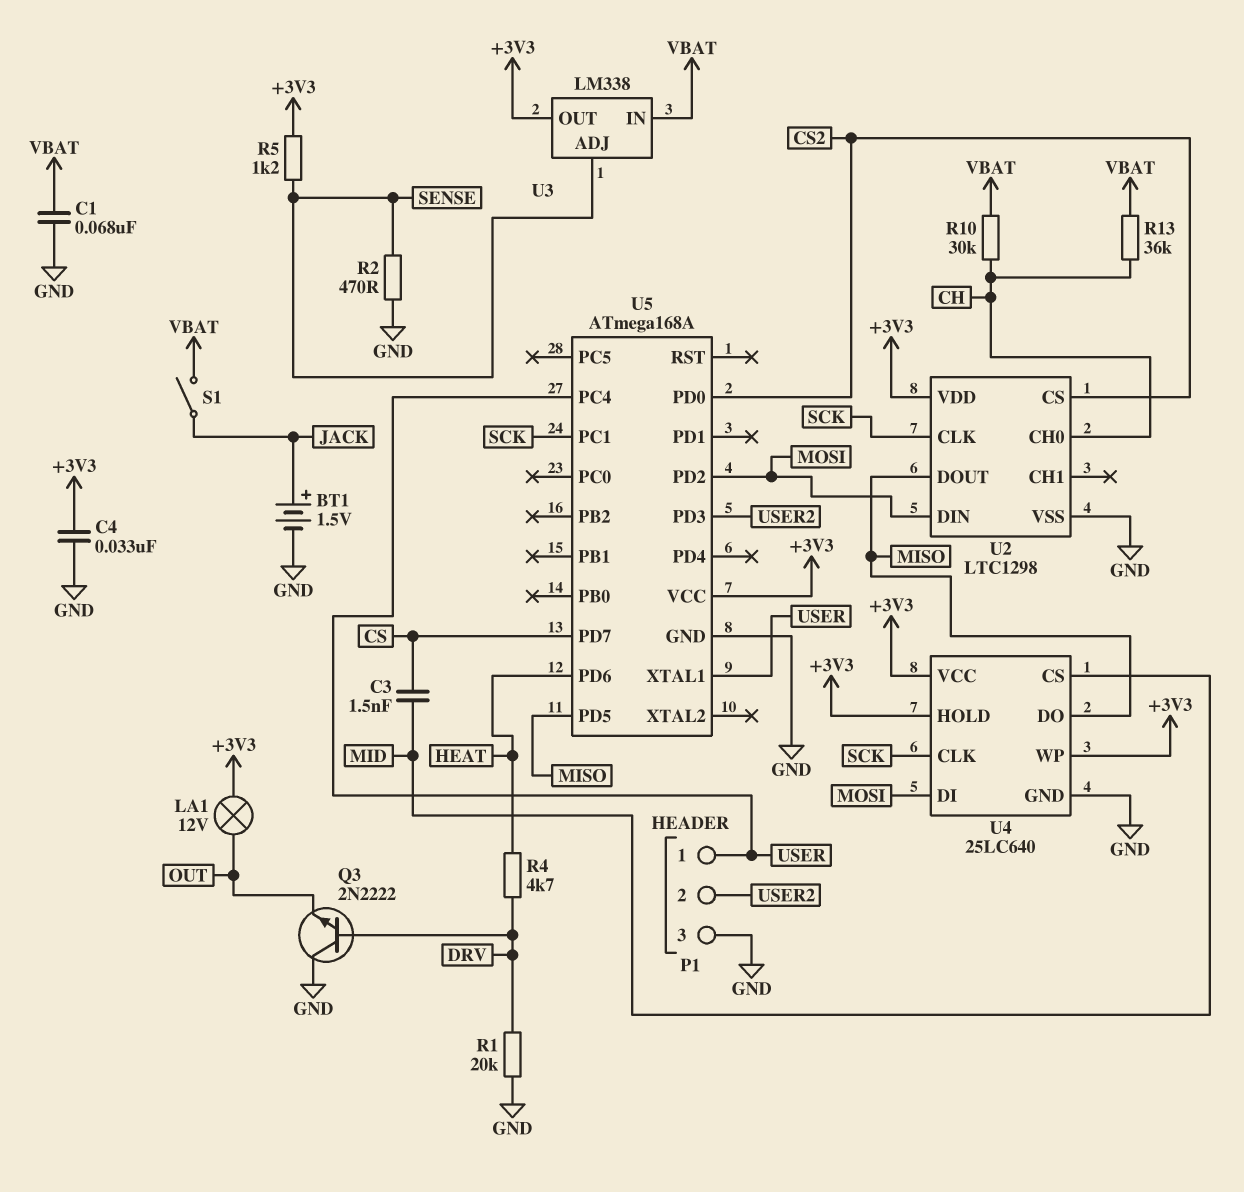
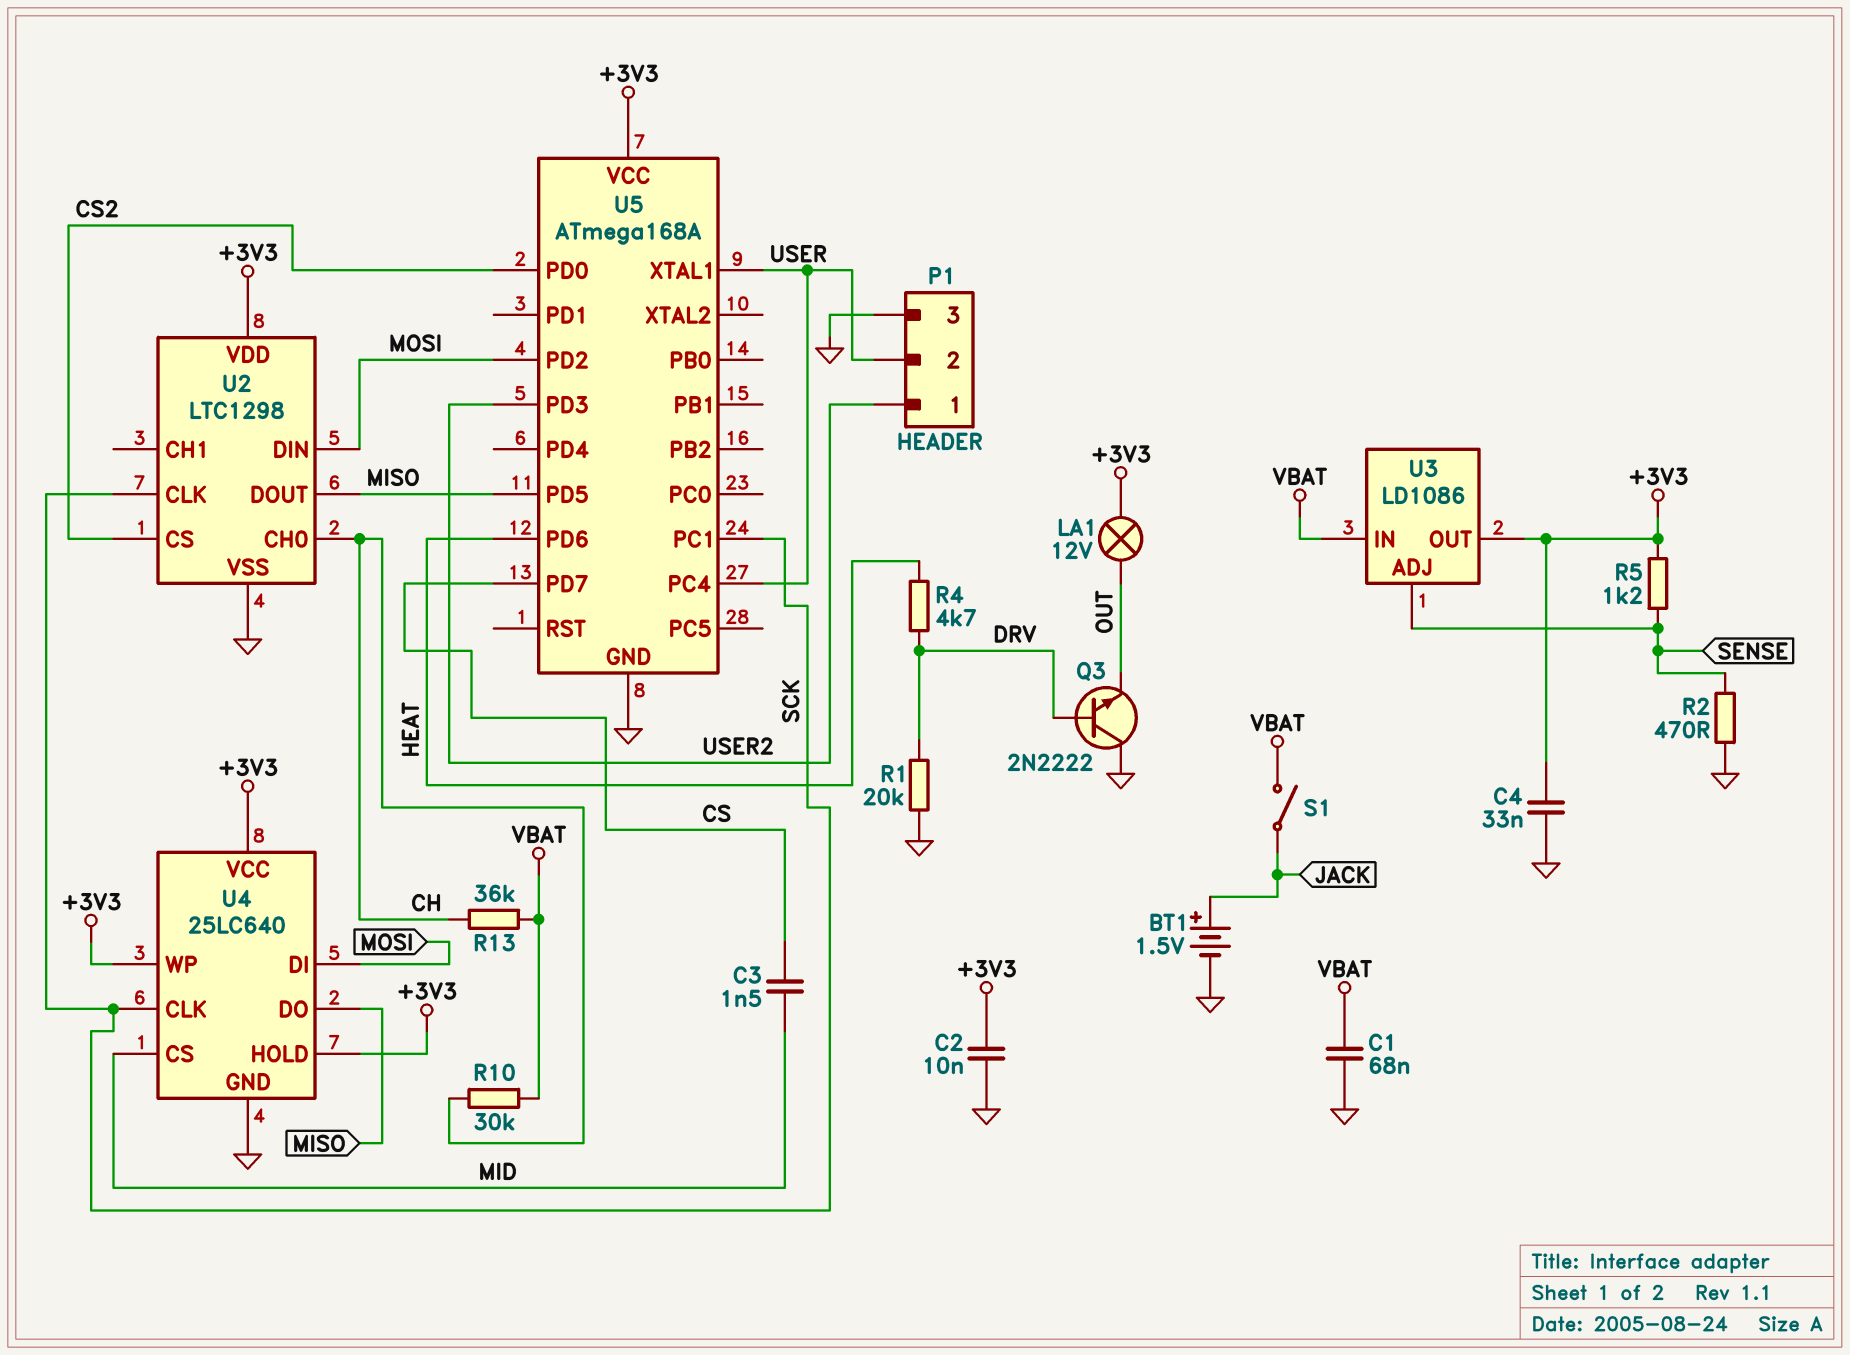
C2: none -> 10nF (+3V3, GND)
P1 pin 1: USER -> USER2
P1 pin 2: USER2 -> USER
U3: LM338 -> LD1086

